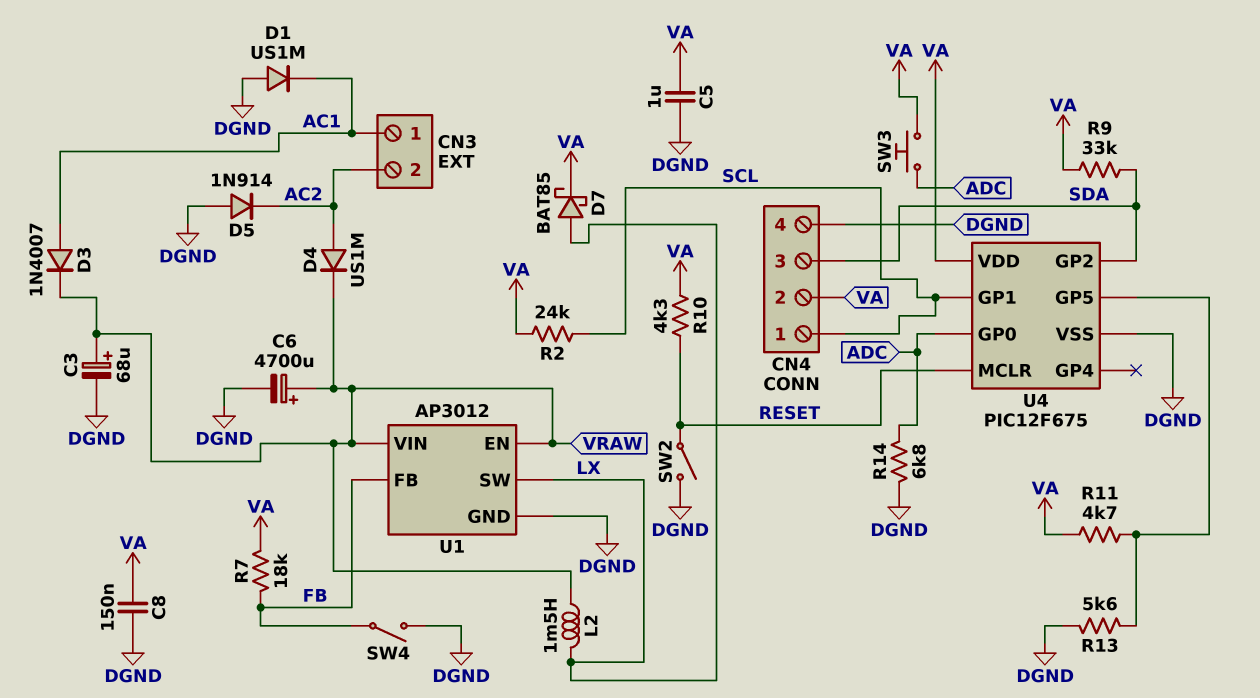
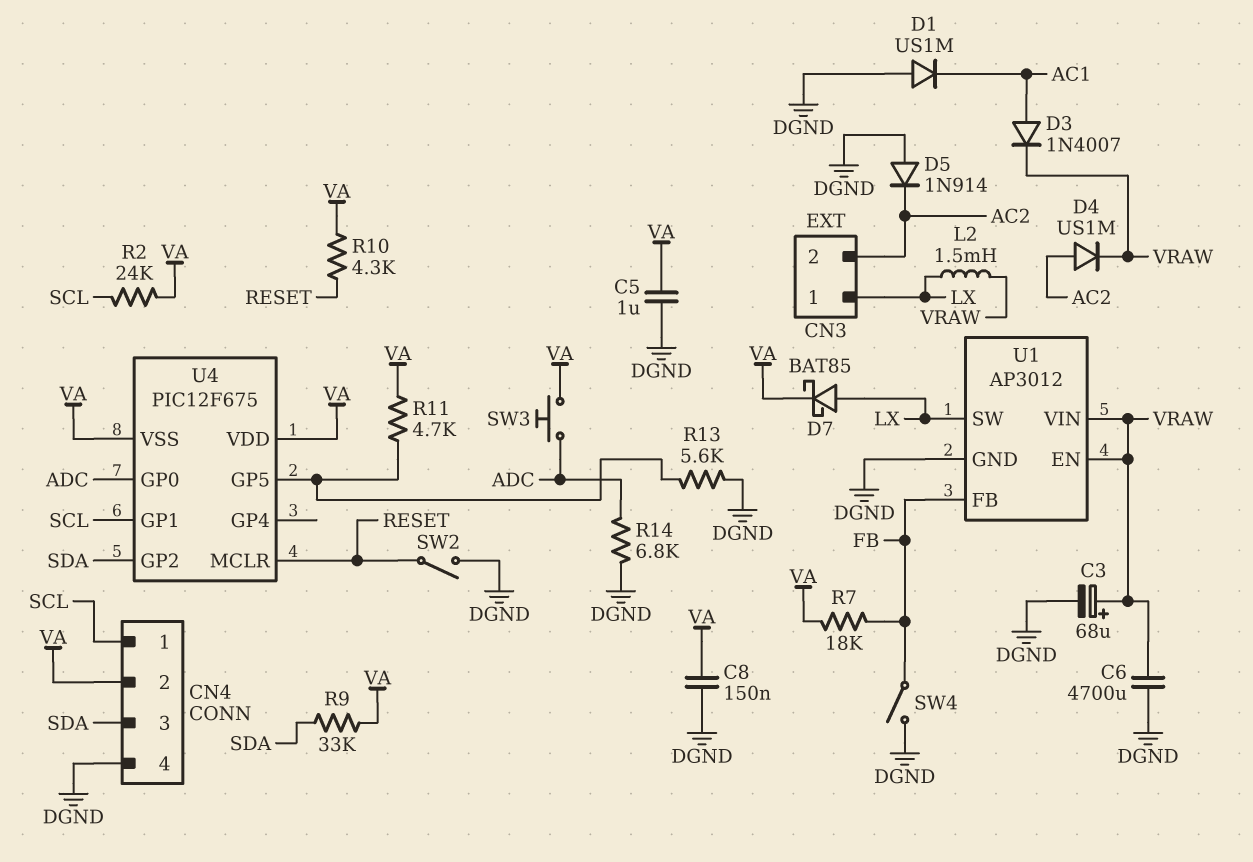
C6: 4700uF (plus VRAW, minus DGND) -> 4700uF (DGND, VRAW)
CN3 pin 1: AC1 -> LX
U4 pin VSS: DGND -> VA

